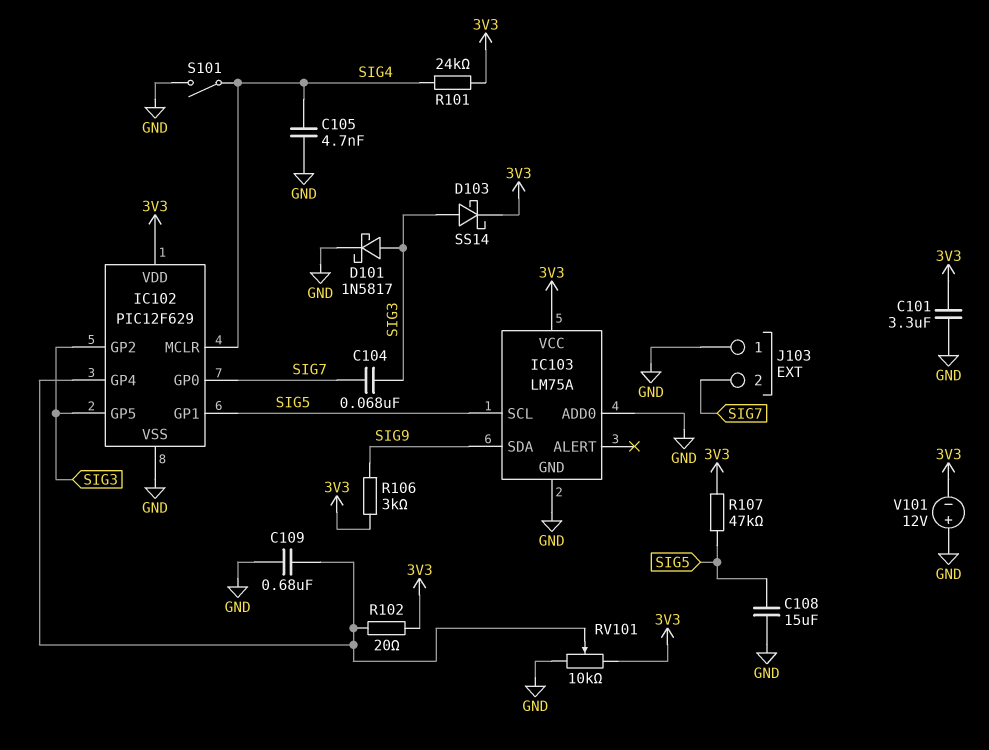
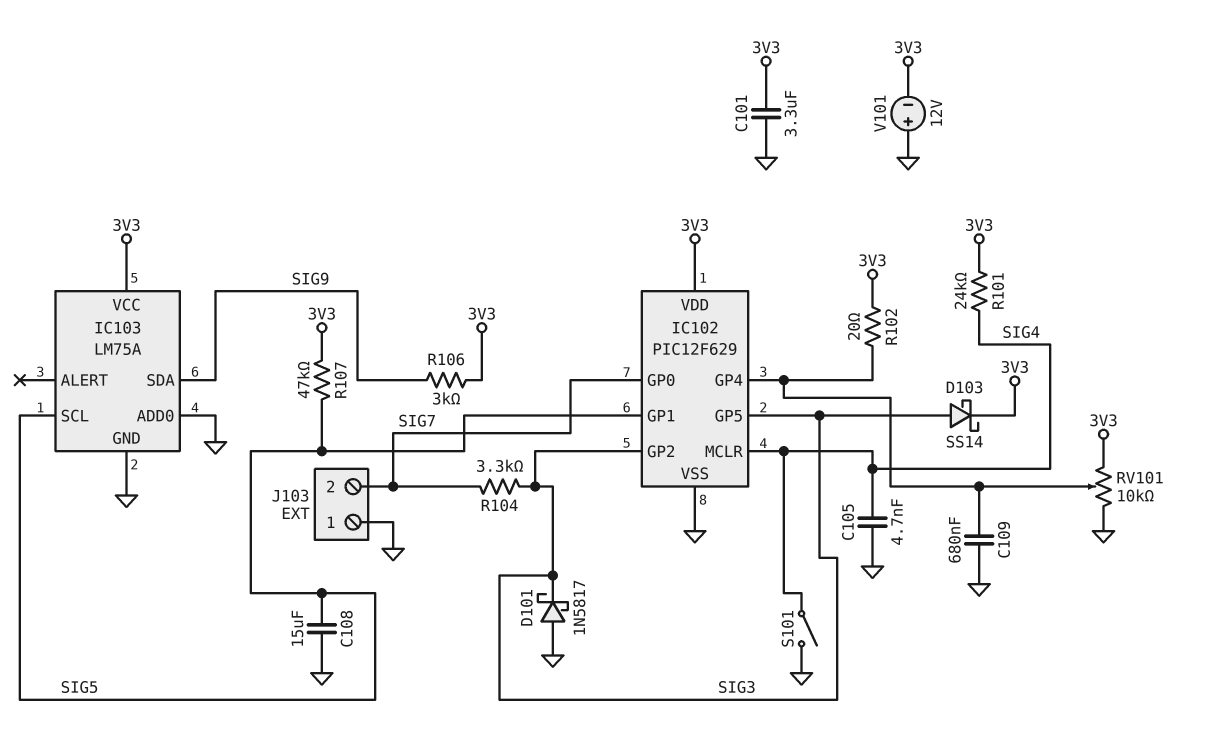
C104: 68nF (SIG3, SIG7) -> none
D101: schottky 1N5817 (A SIG3, K GND) -> schottky 1N5817 (A GND, K SIG3)
R104: none -> 3.3k (SIG3, SIG7)

